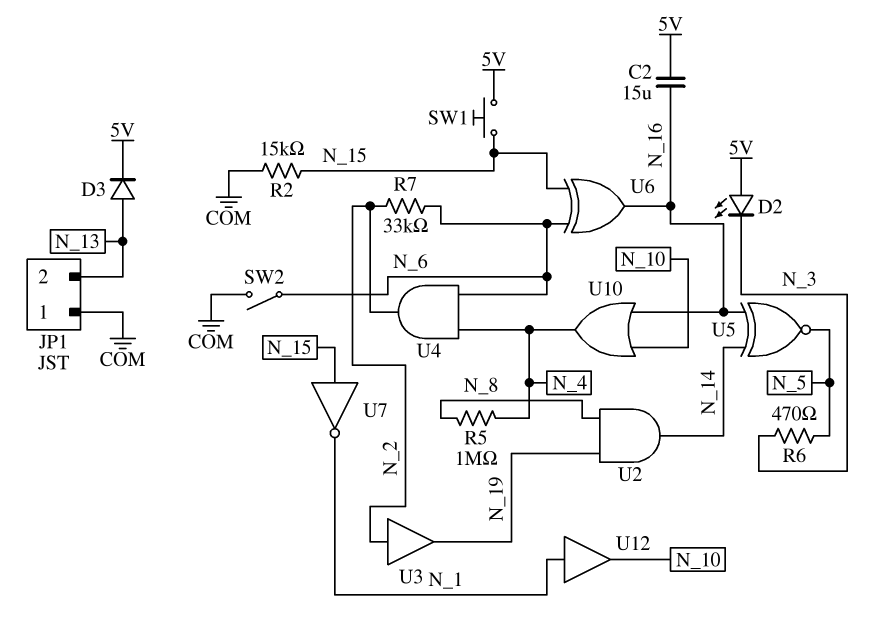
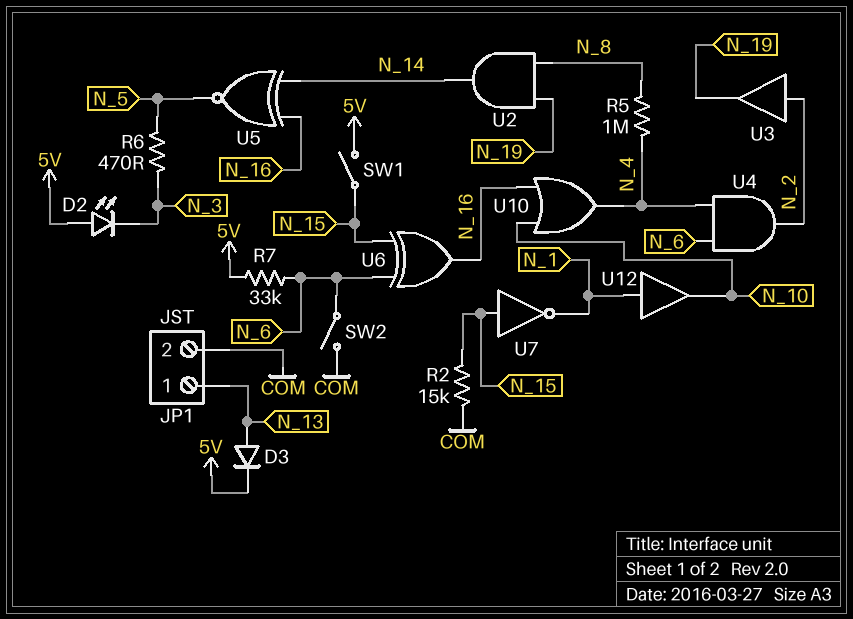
C2: 15uF (5V, N_16) -> none
JP1 pin 1: COM -> N_13
JP1 pin 2: N_13 -> COM
R7: 33k (N_2, N_6) -> 33k (5V, N_6)
SW1: button (5V, N_15) -> switch (5V, N_15)

